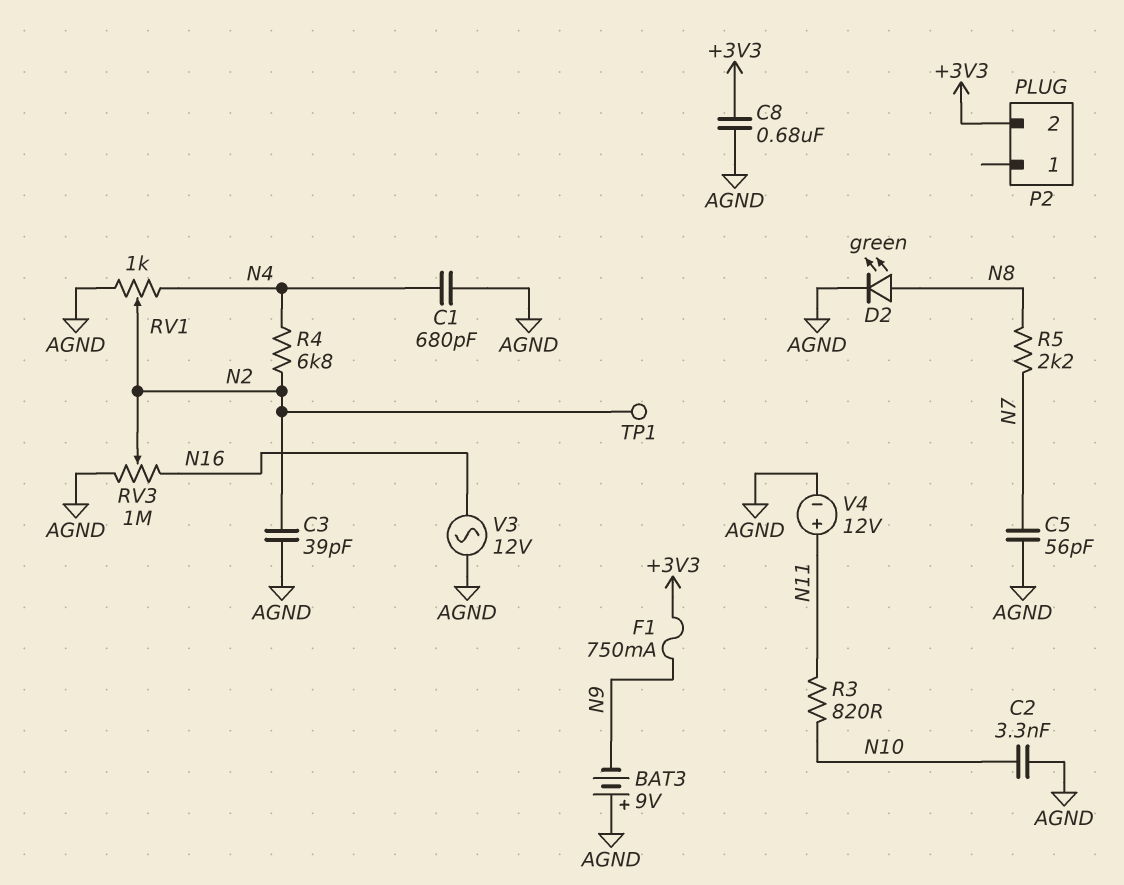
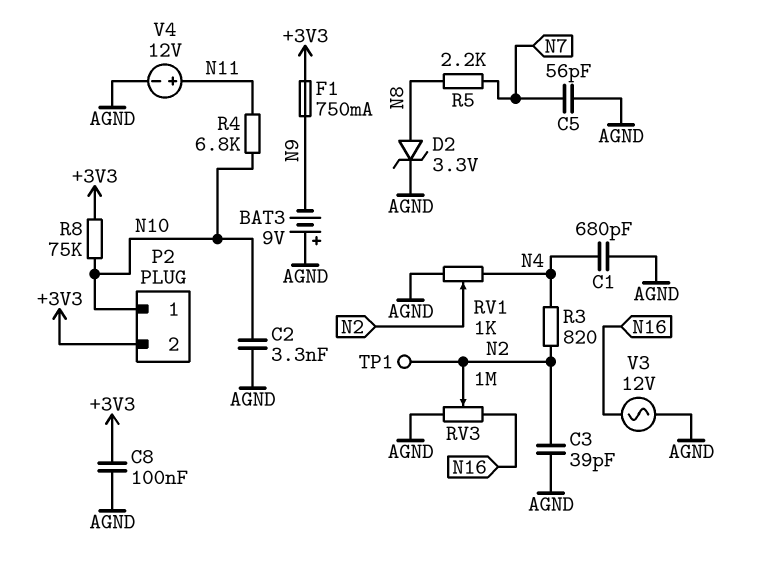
C8: 680nF (+3V3, AGND) -> 100nF (+3V3, AGND)
D2: LED green (A N8, K AGND) -> zener 3.3V (A N8, K AGND)
P2 pin 1: none -> N10
R3: 820 (N10, N11) -> 820 (N2, N4)
R4: 6.8k (N2, N4) -> 6.8k (N10, N11)
R8: none -> 75k (+3V3, N10)

